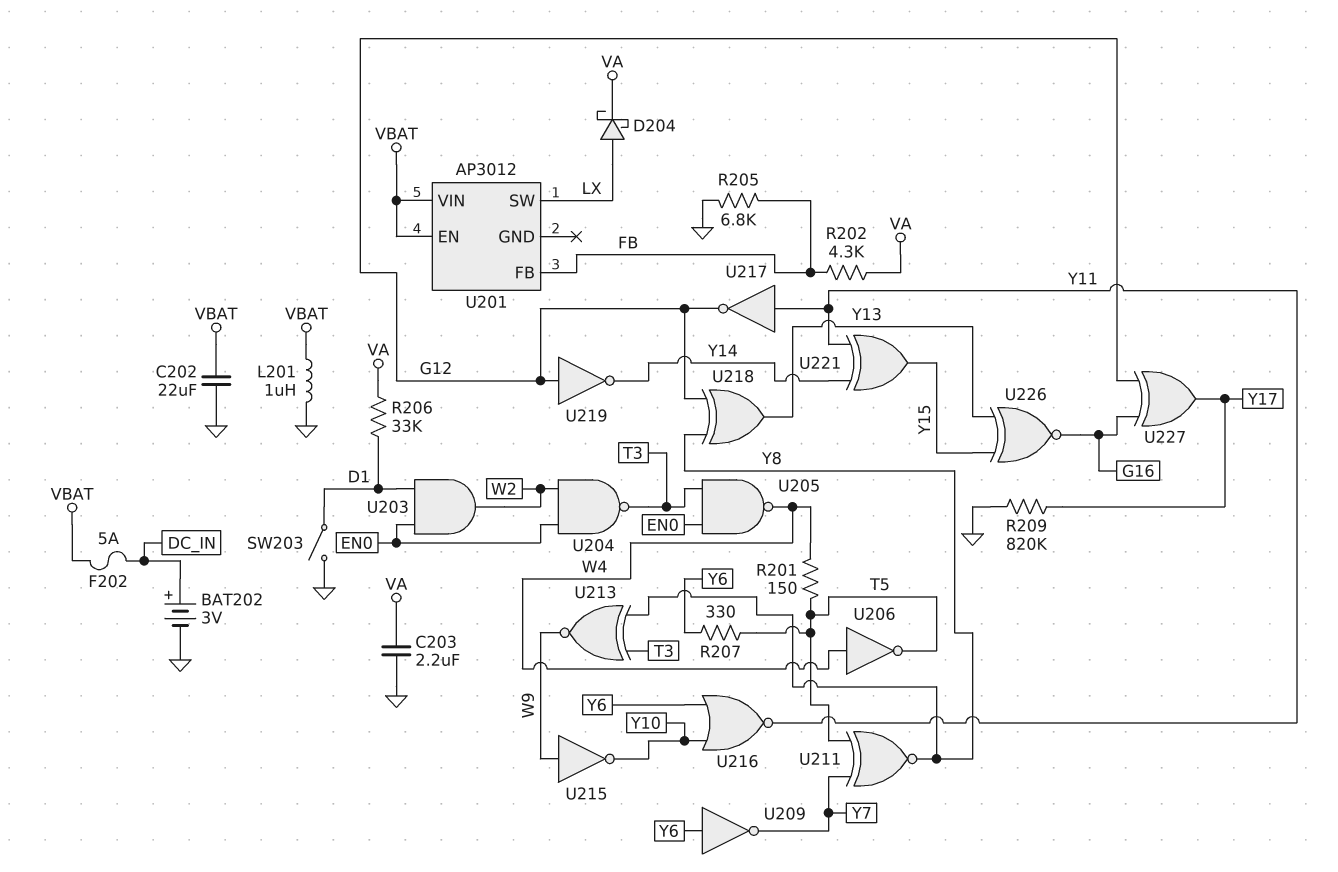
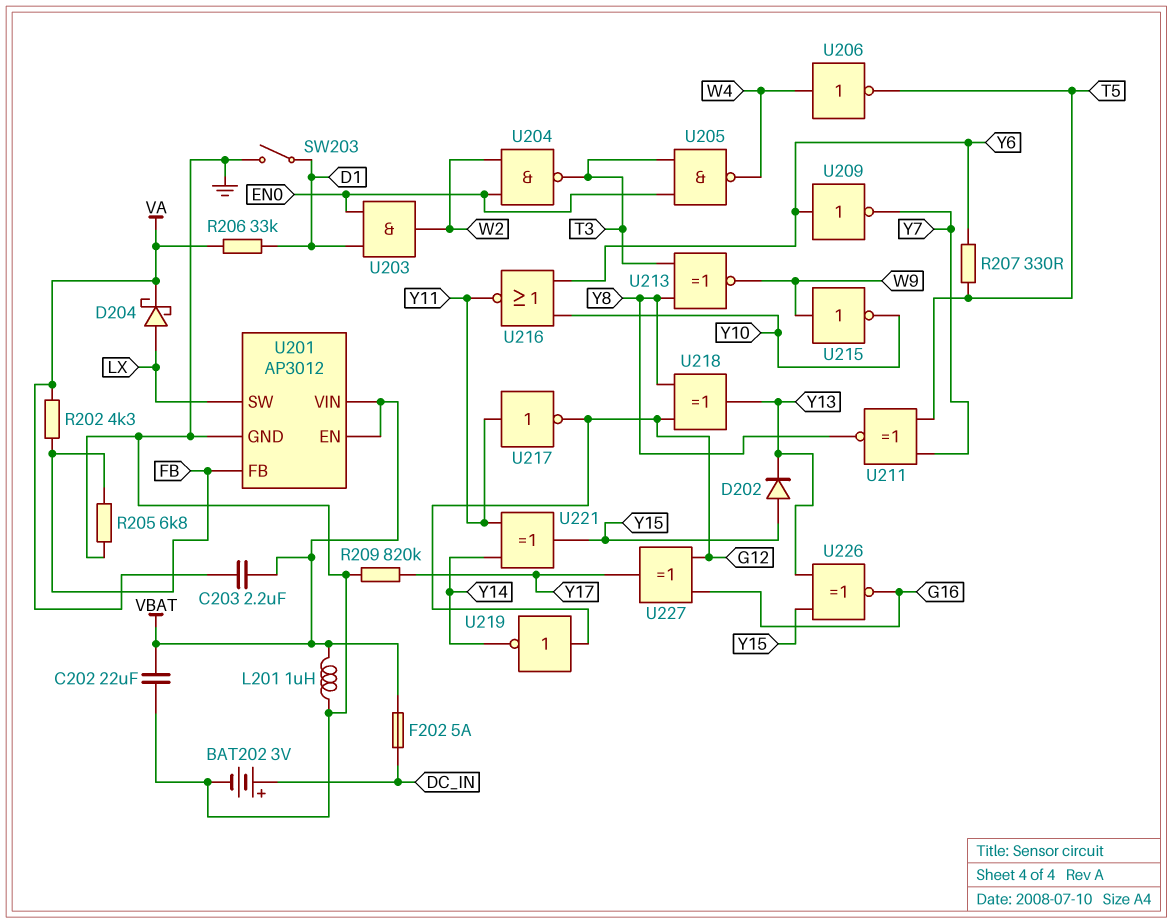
C203: 2.2uF (GND, VA) -> 2.2uF (VA, VBAT)
D202: none -> diode (A Y15, K Y13)
R201: 150 (T5, W4) -> none
U201 pin GND: none -> GND

